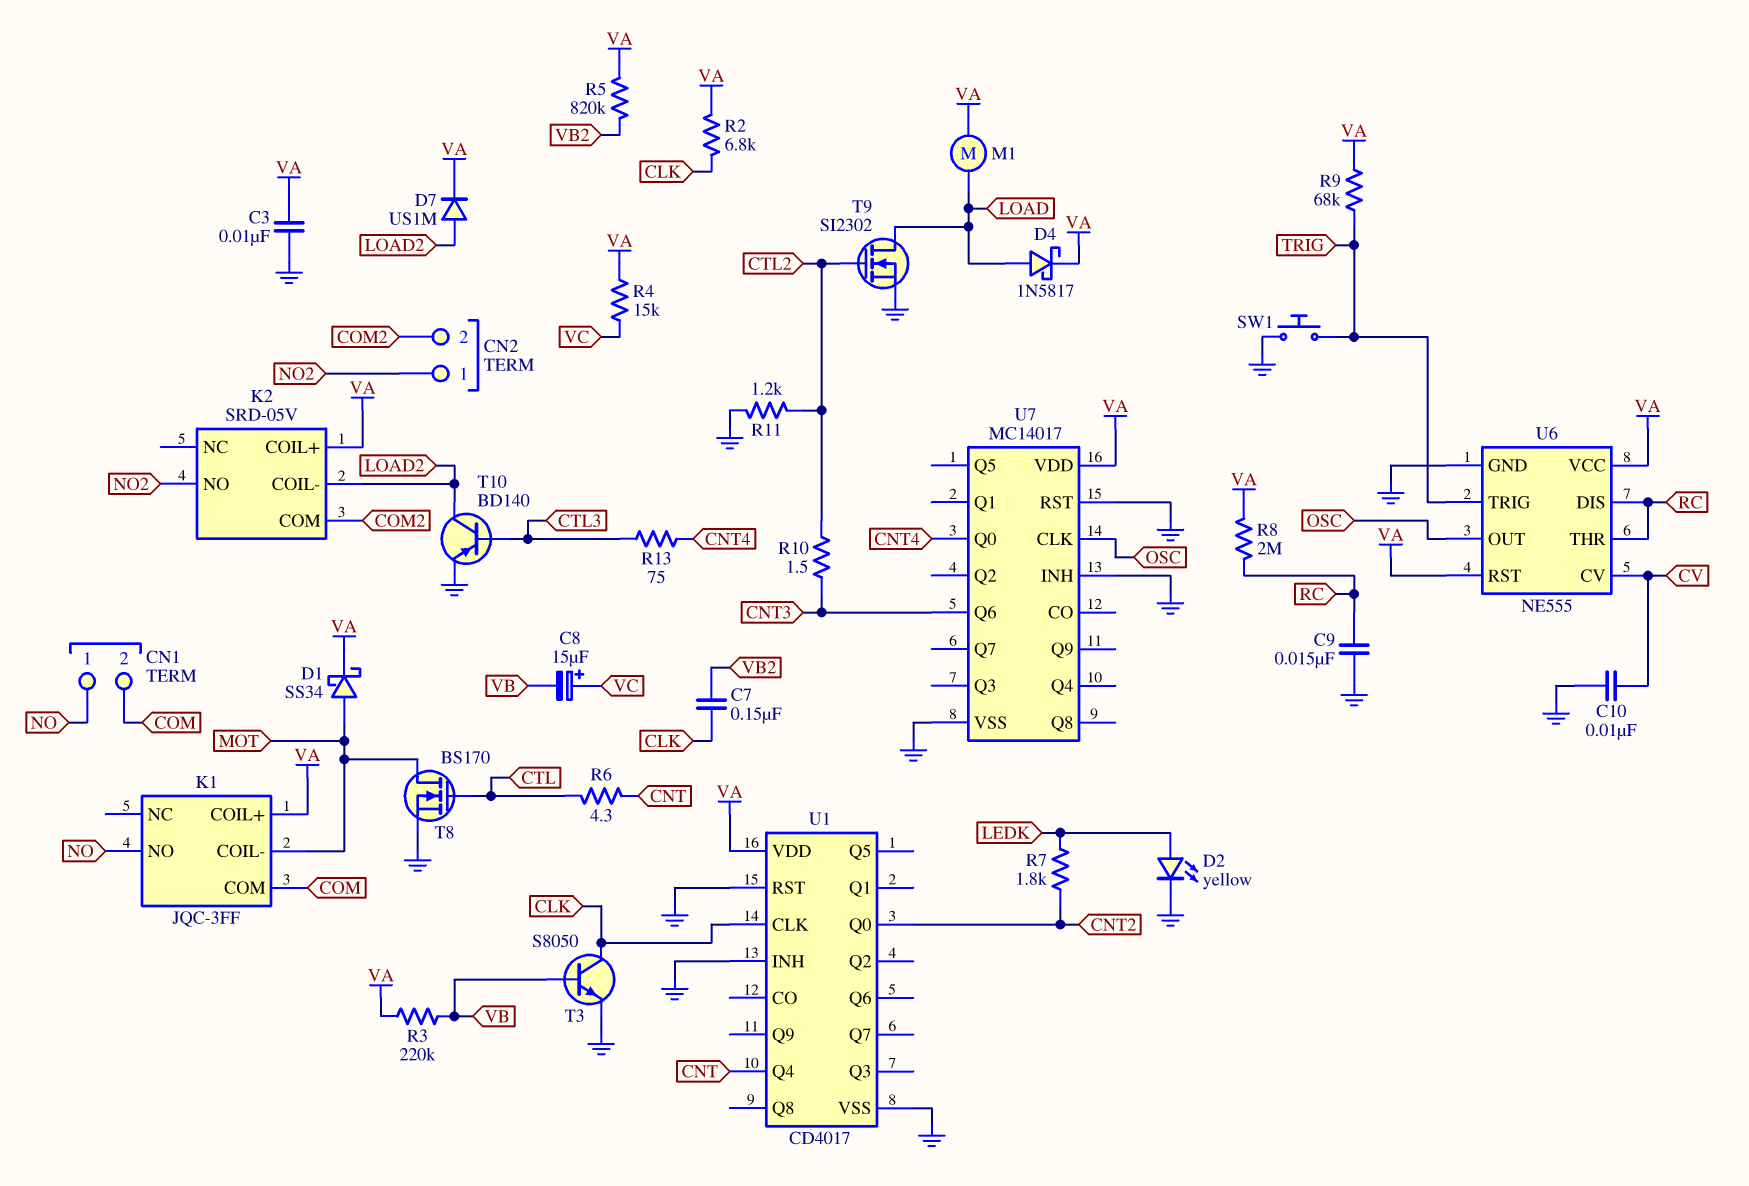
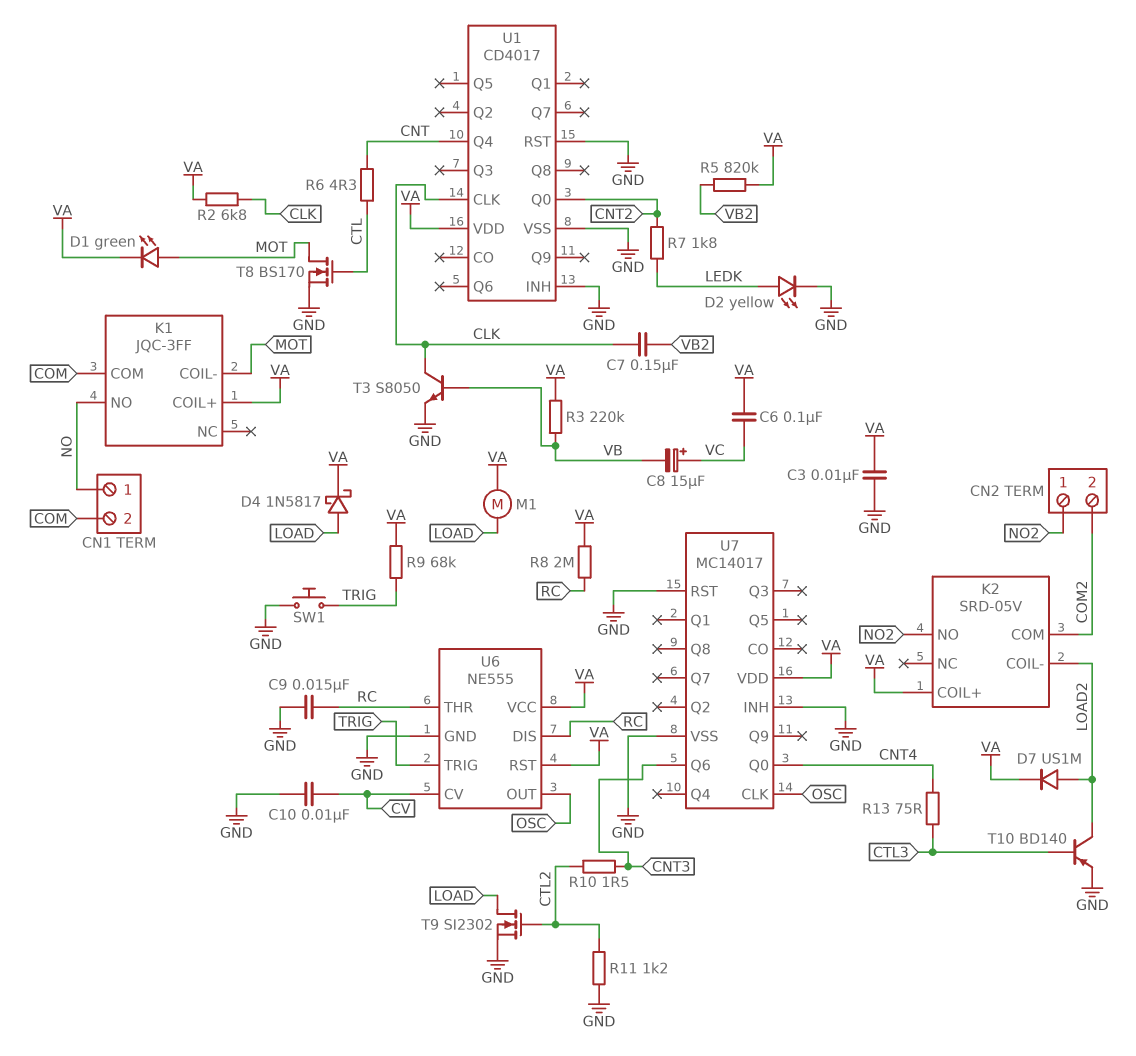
C6: none -> 100nF (VA, VC)
D1: schottky SS34 (A MOT, K VA) -> LED green (A MOT, K VA)
R4: 15k (VA, VC) -> none

